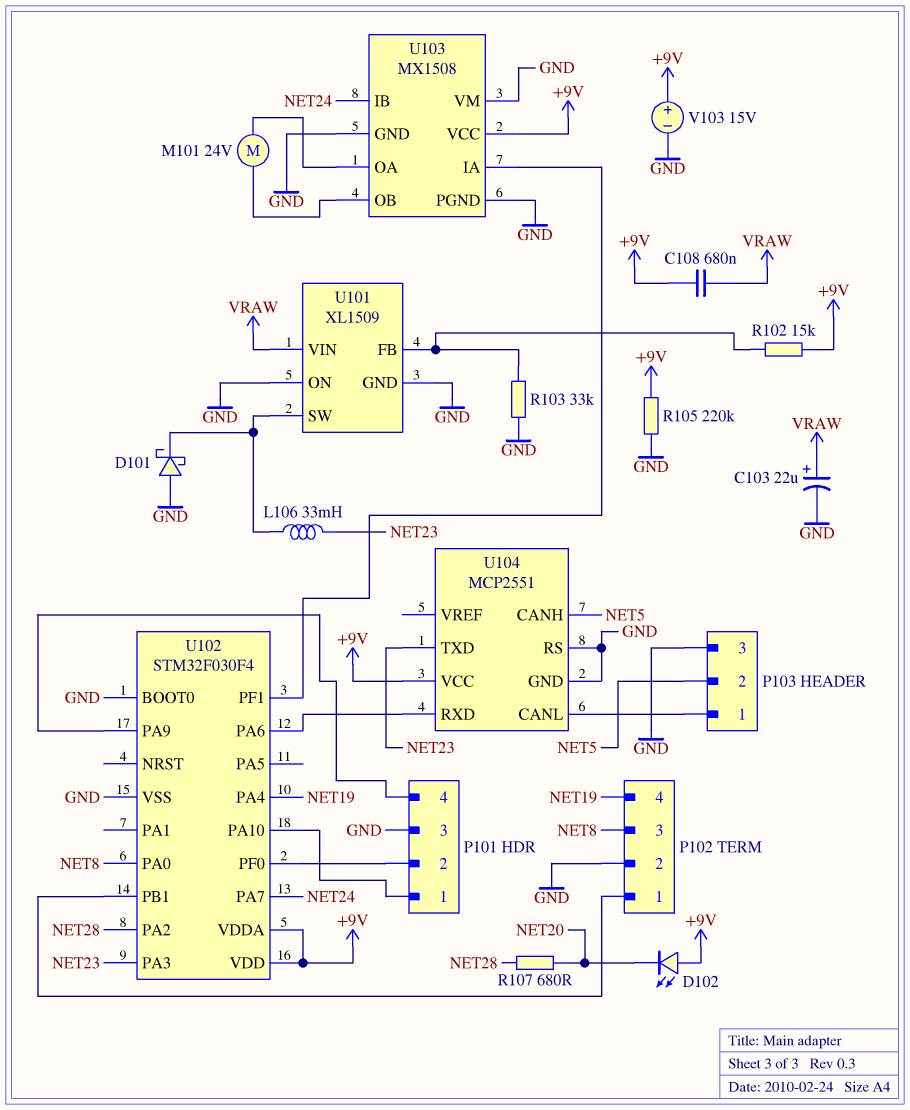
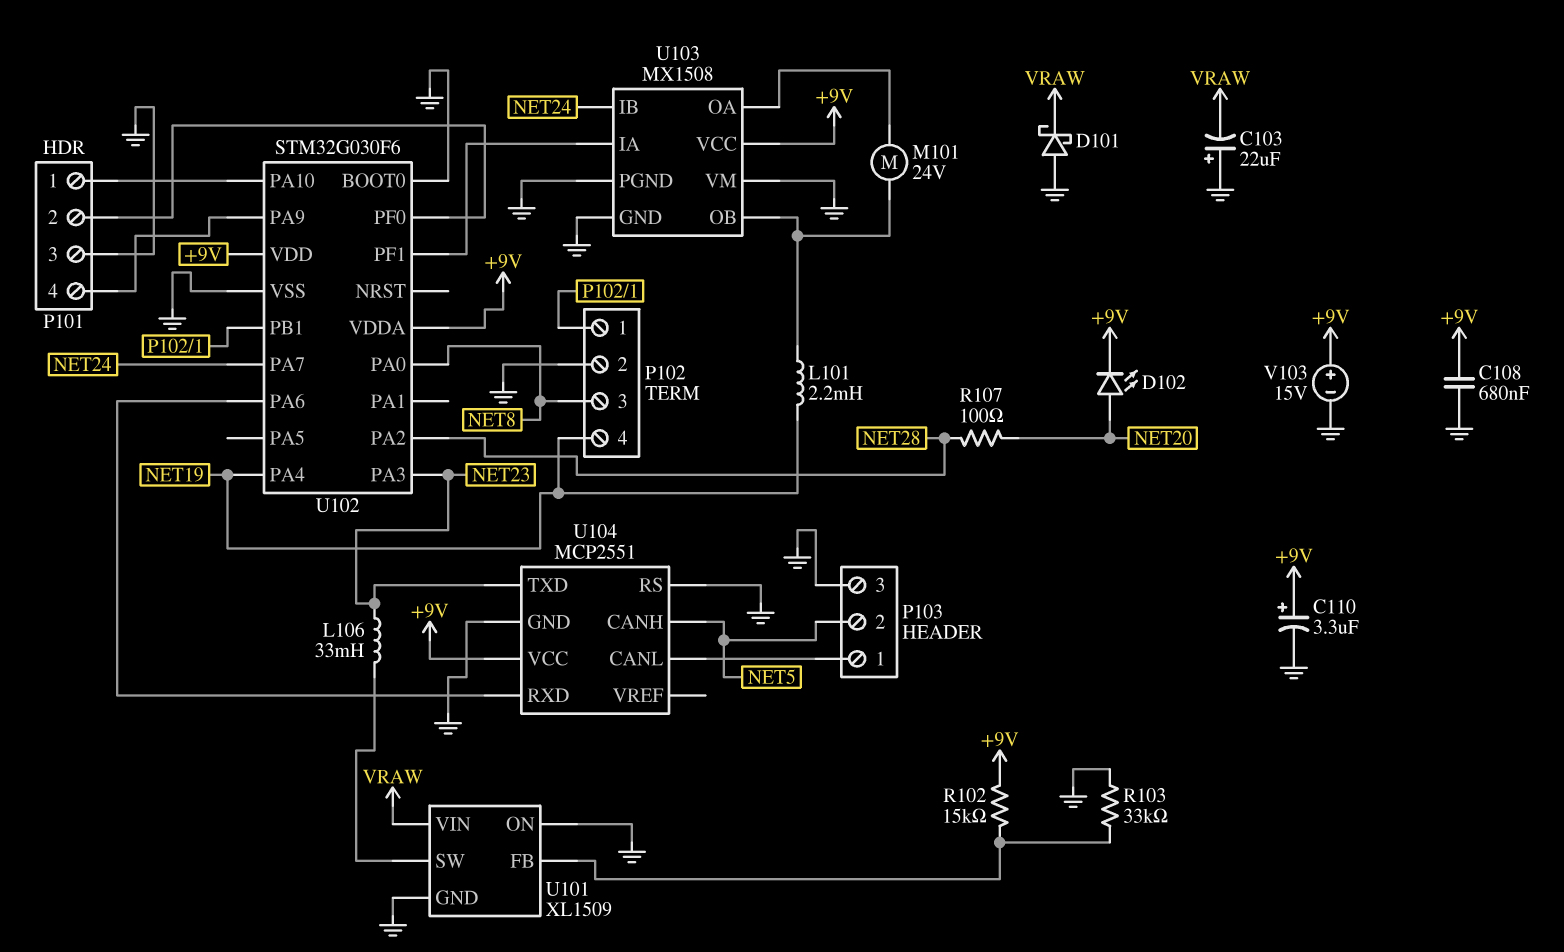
C103: 22uF (plus VRAW, minus GND) -> 22uF (plus GND, minus VRAW)
C108: 680nF (+9V, VRAW) -> 680nF (+9V, GND)
C110: none -> 3.3uF (plus +9V, minus GND)
D101: schottky (A GND, K U101/SW) -> schottky (A GND, K VRAW)
D102: LED (A +9V, K NET20) -> LED (A NET20, K +9V)
L101: none -> 2.2mH (NET19, U103/OB)
R105: 220k (+9V, GND) -> none
R107: 680 (NET20, NET28) -> 100 (NET20, NET28)
U102: STM32F030F4 -> STM32G030F6

